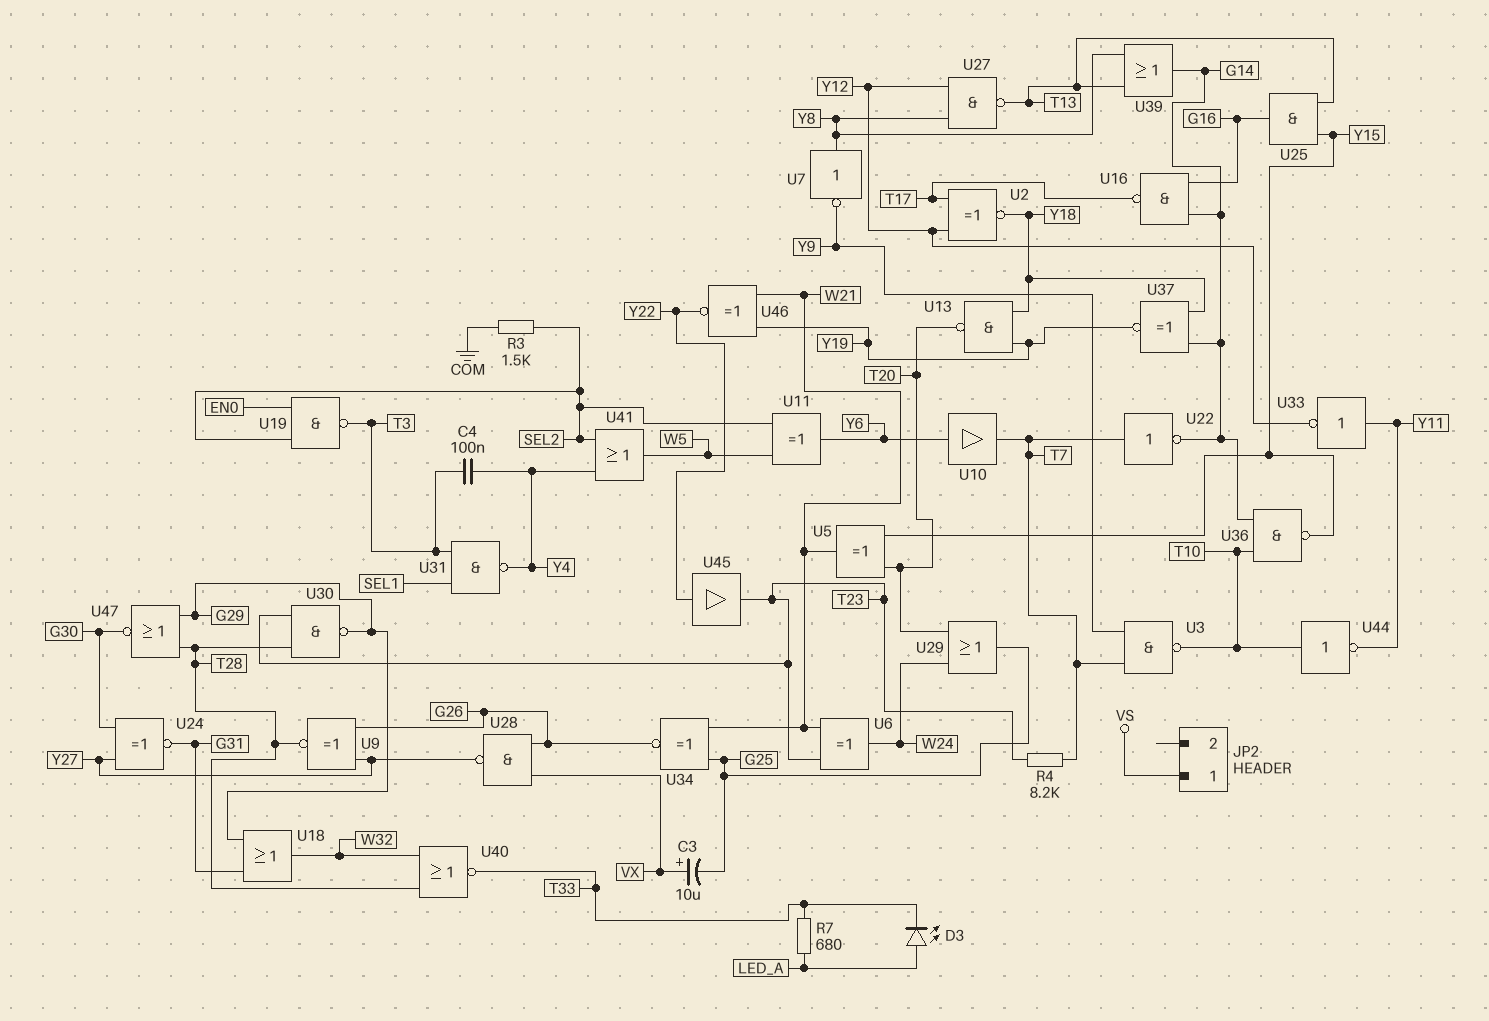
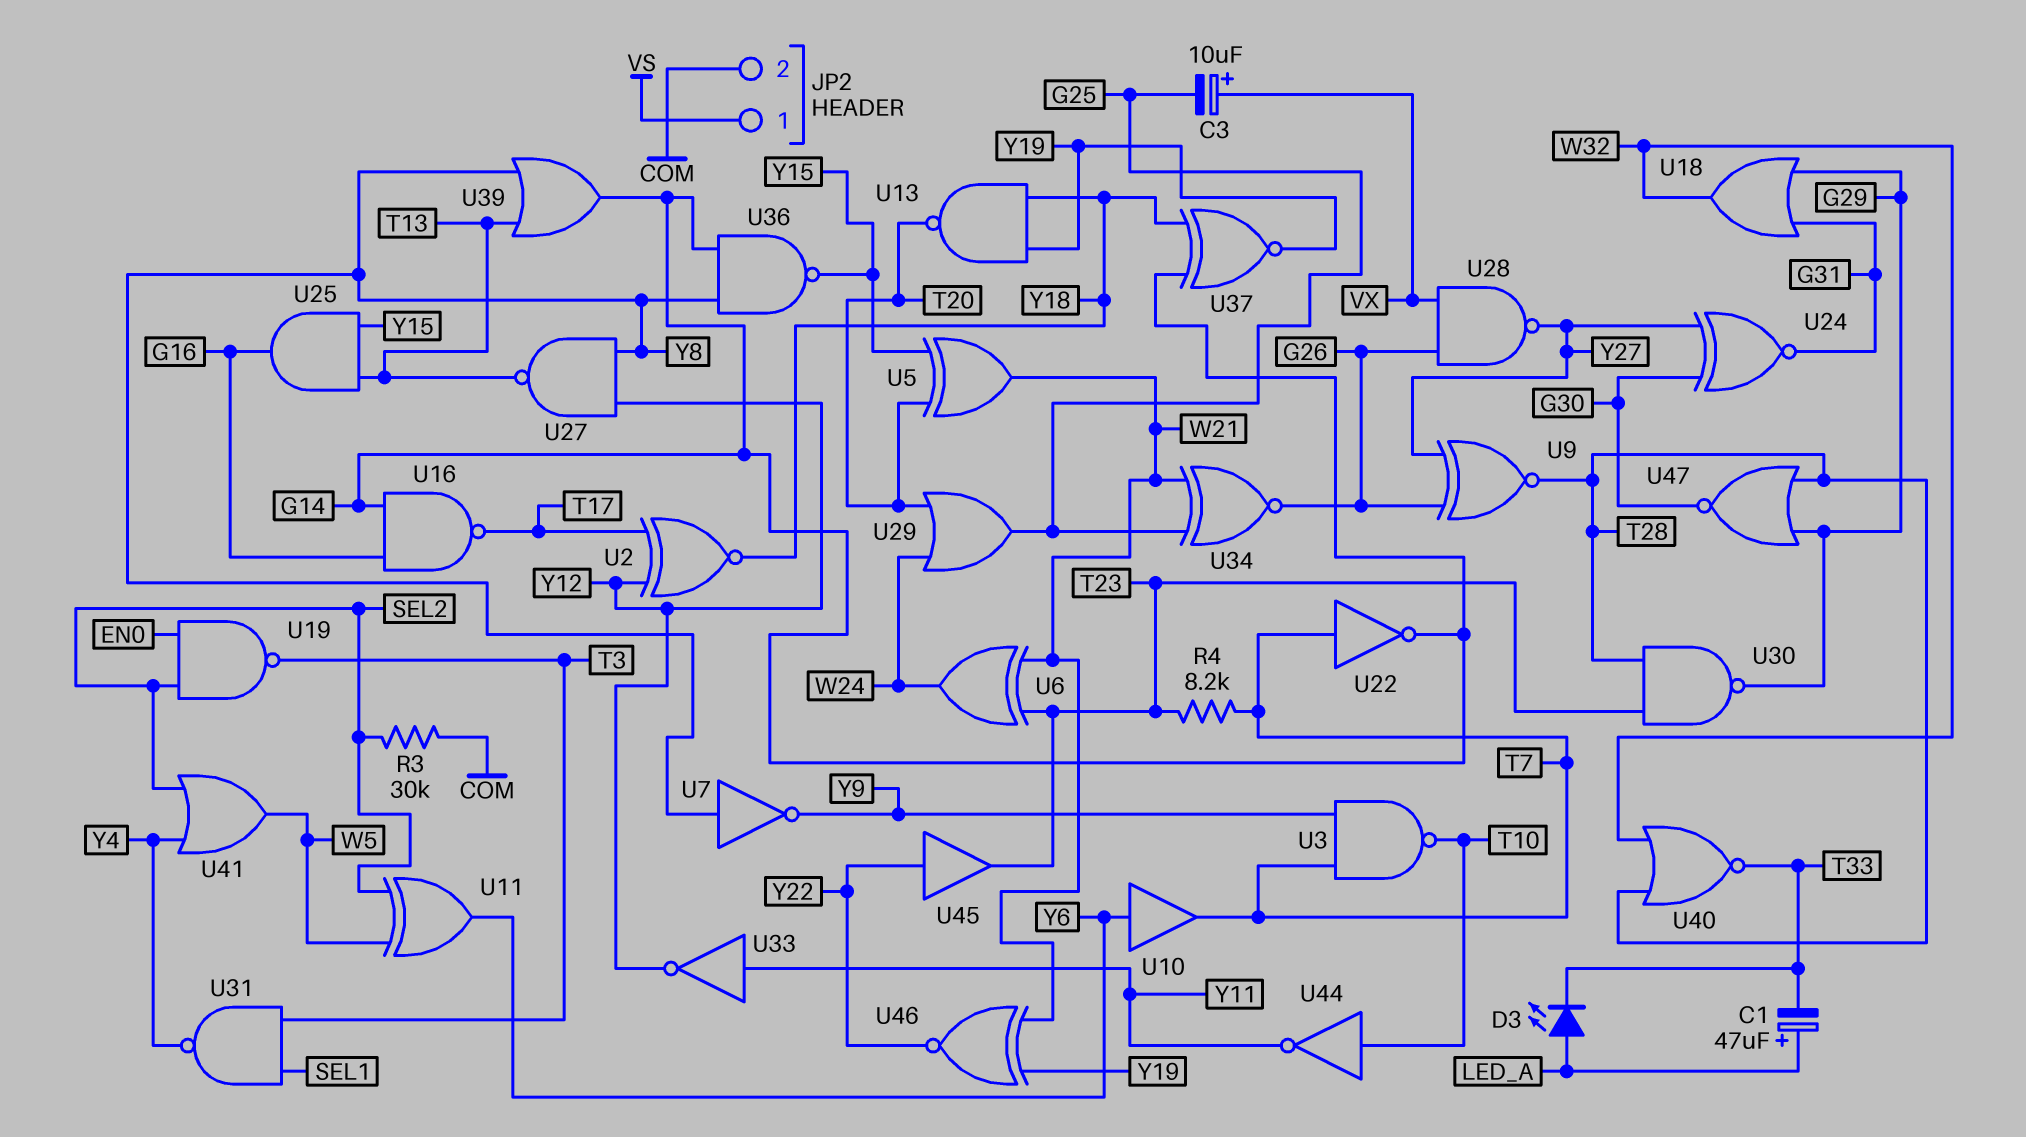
C1: none -> 47uF (plus LED_A, minus T33)
C4: 100nF (T3, Y4) -> none
JP2 pin 2: none -> COM
R3: 1.5k (COM, SEL2) -> 30k (COM, SEL2)
R7: 680 (LED_A, T33) -> none
U36: NAND (in G14, in T10, out Y15) -> NAND (in G14, in Y8, out Y15)

